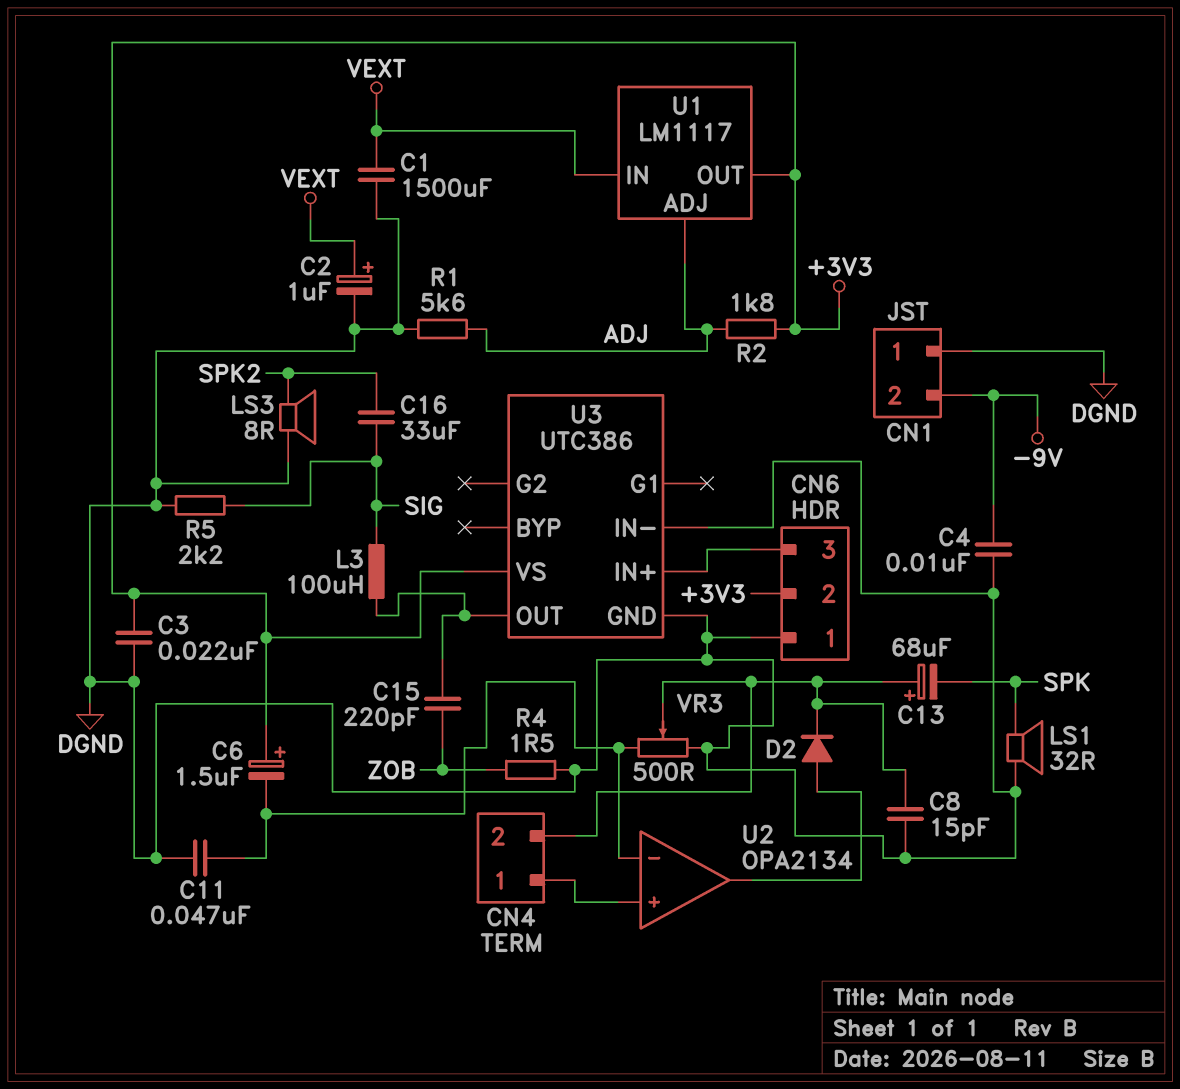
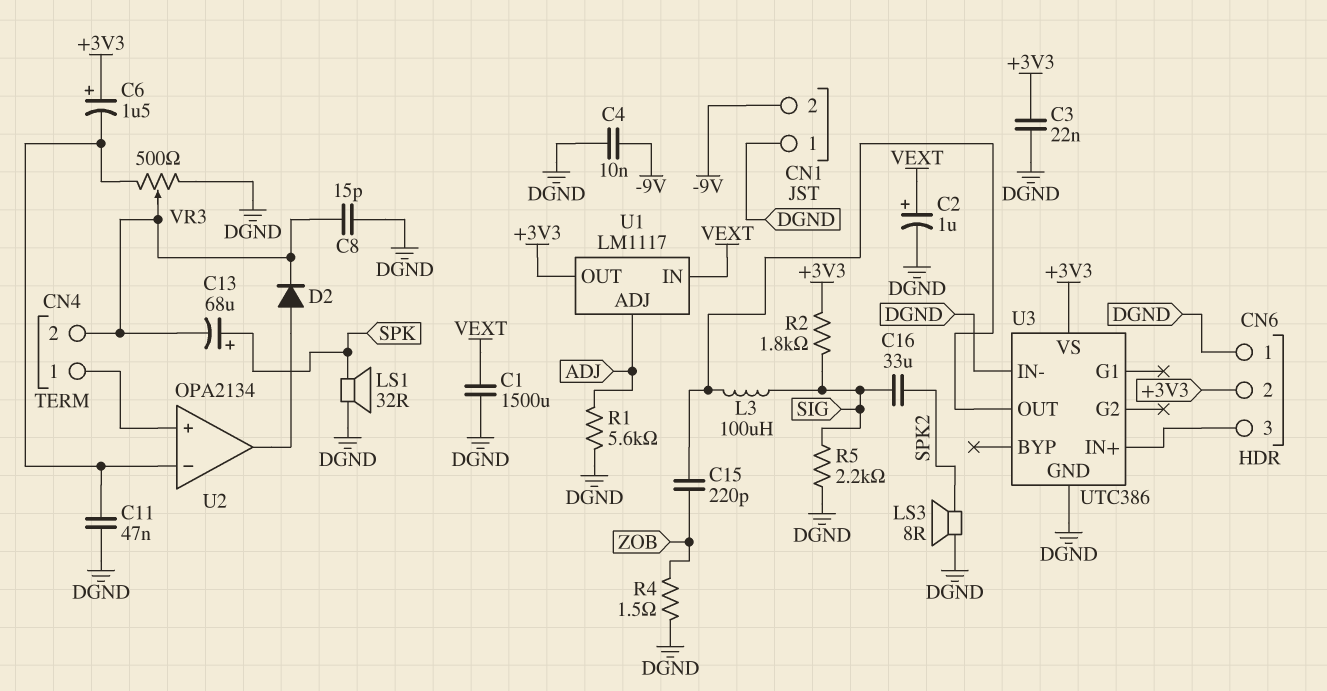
C13: 68uF (plus CN4/2, minus SPK) -> 68uF (plus SPK, minus CN4/2)
R2: 1.8k (+3V3, ADJ) -> 1.8k (+3V3, SIG)

